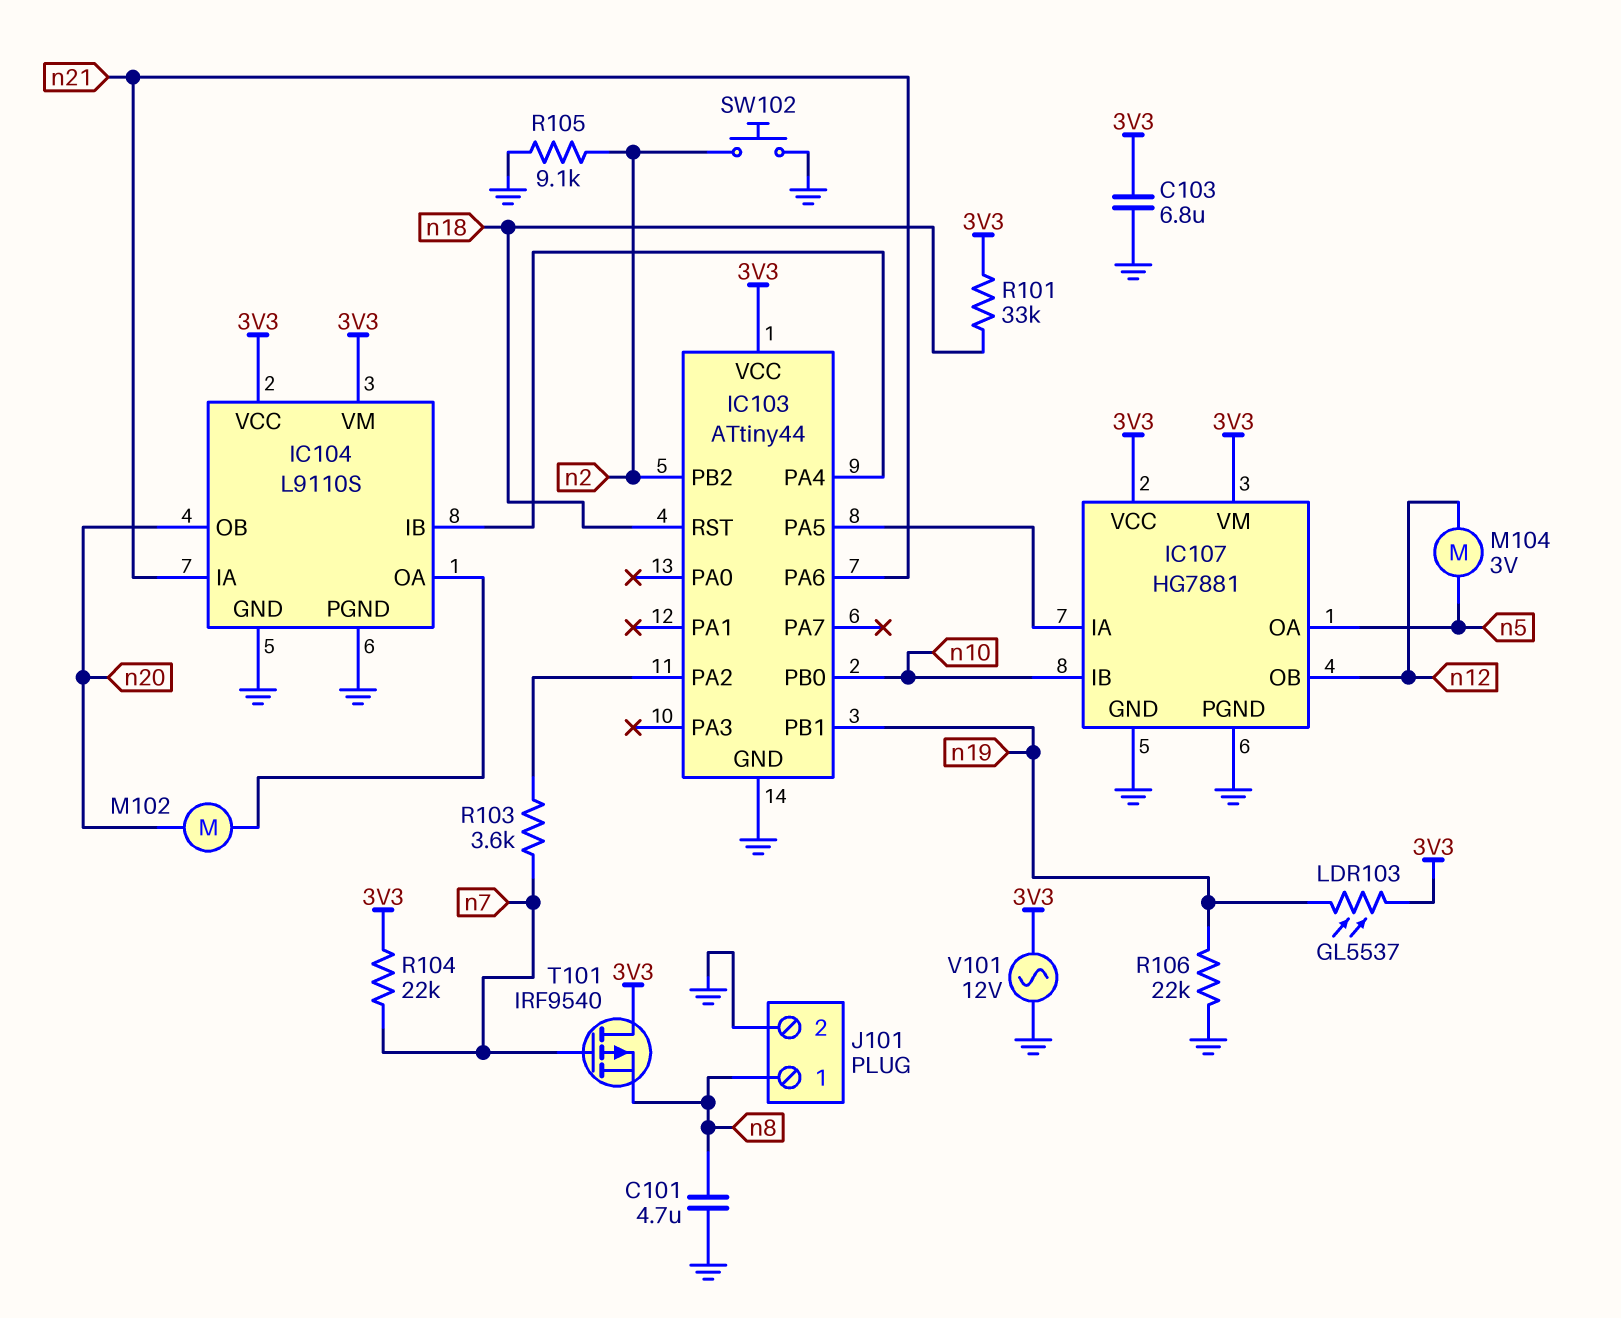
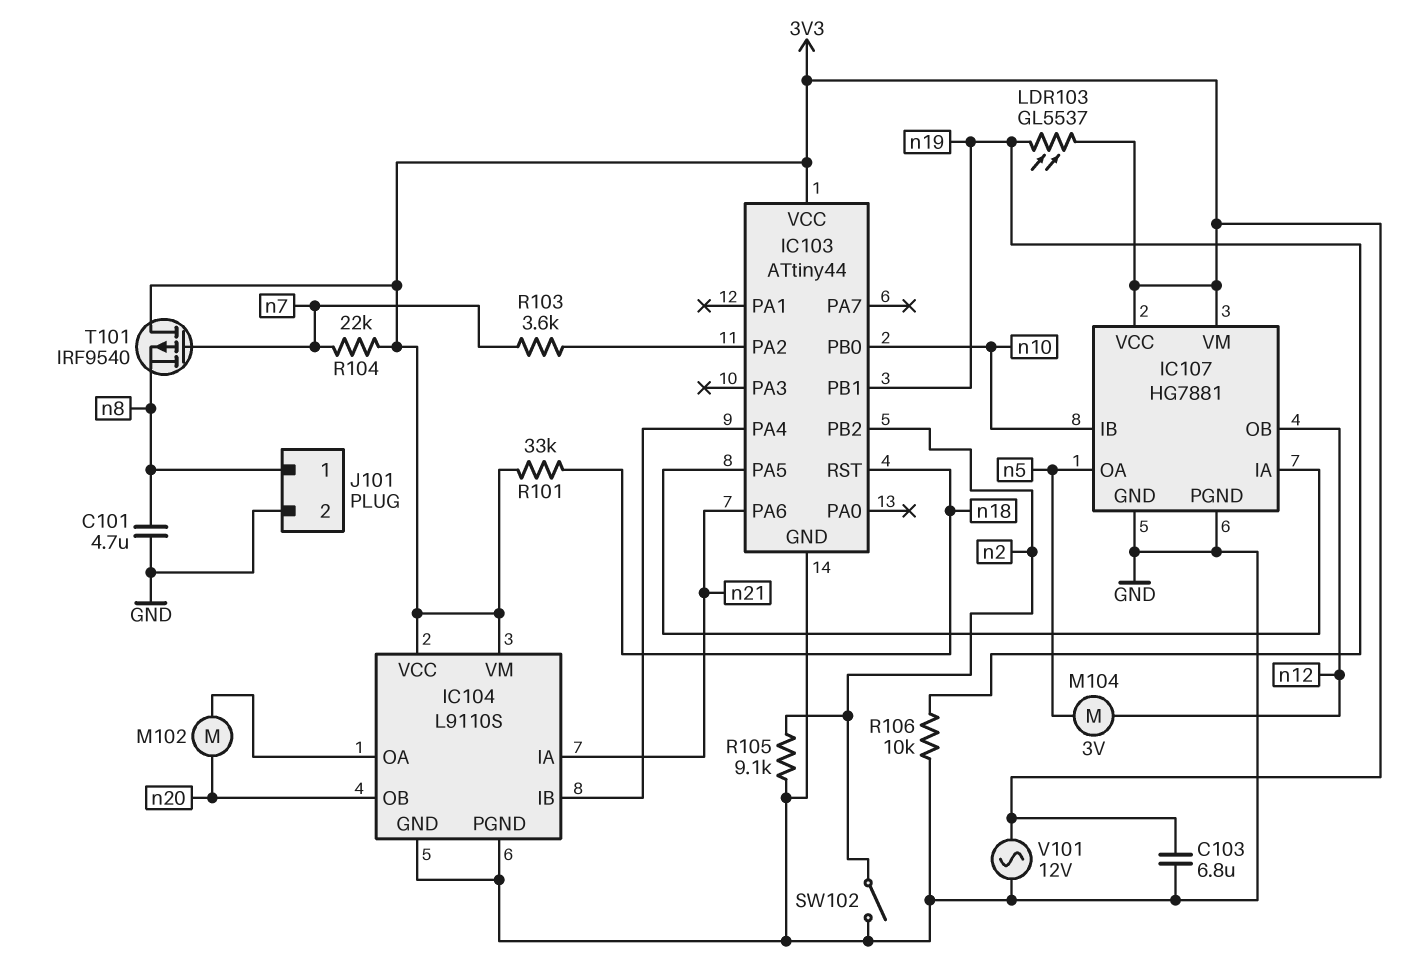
R106: 22k (GND, n19) -> 10k (GND, n19)
SW102: button (GND, n2) -> switch (GND, n2)

